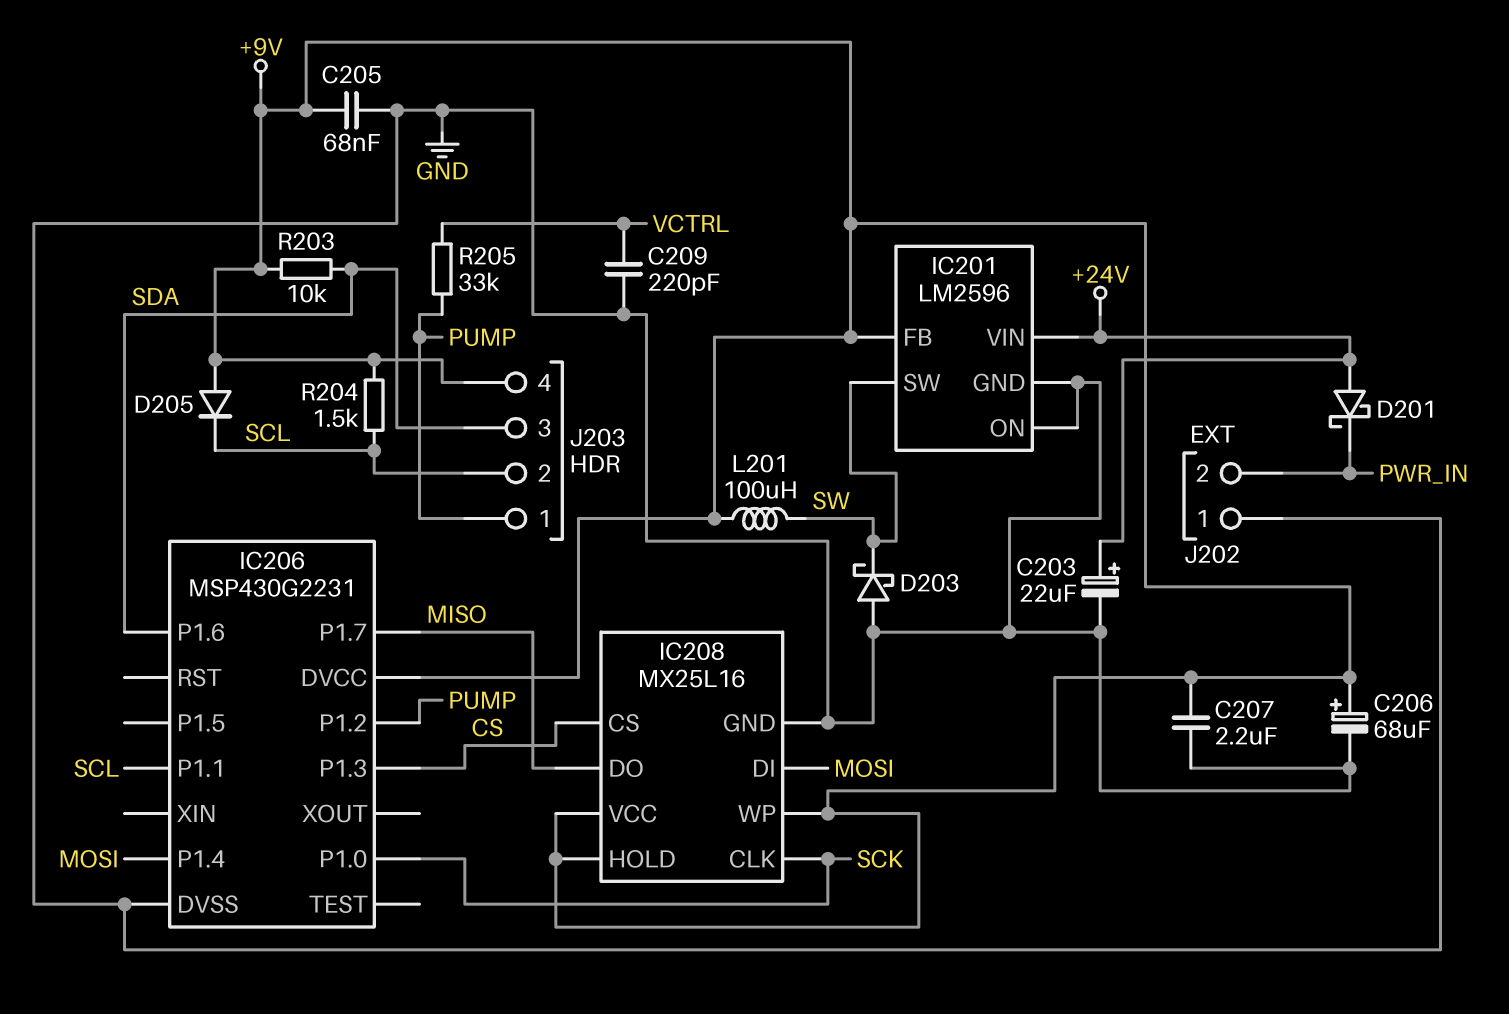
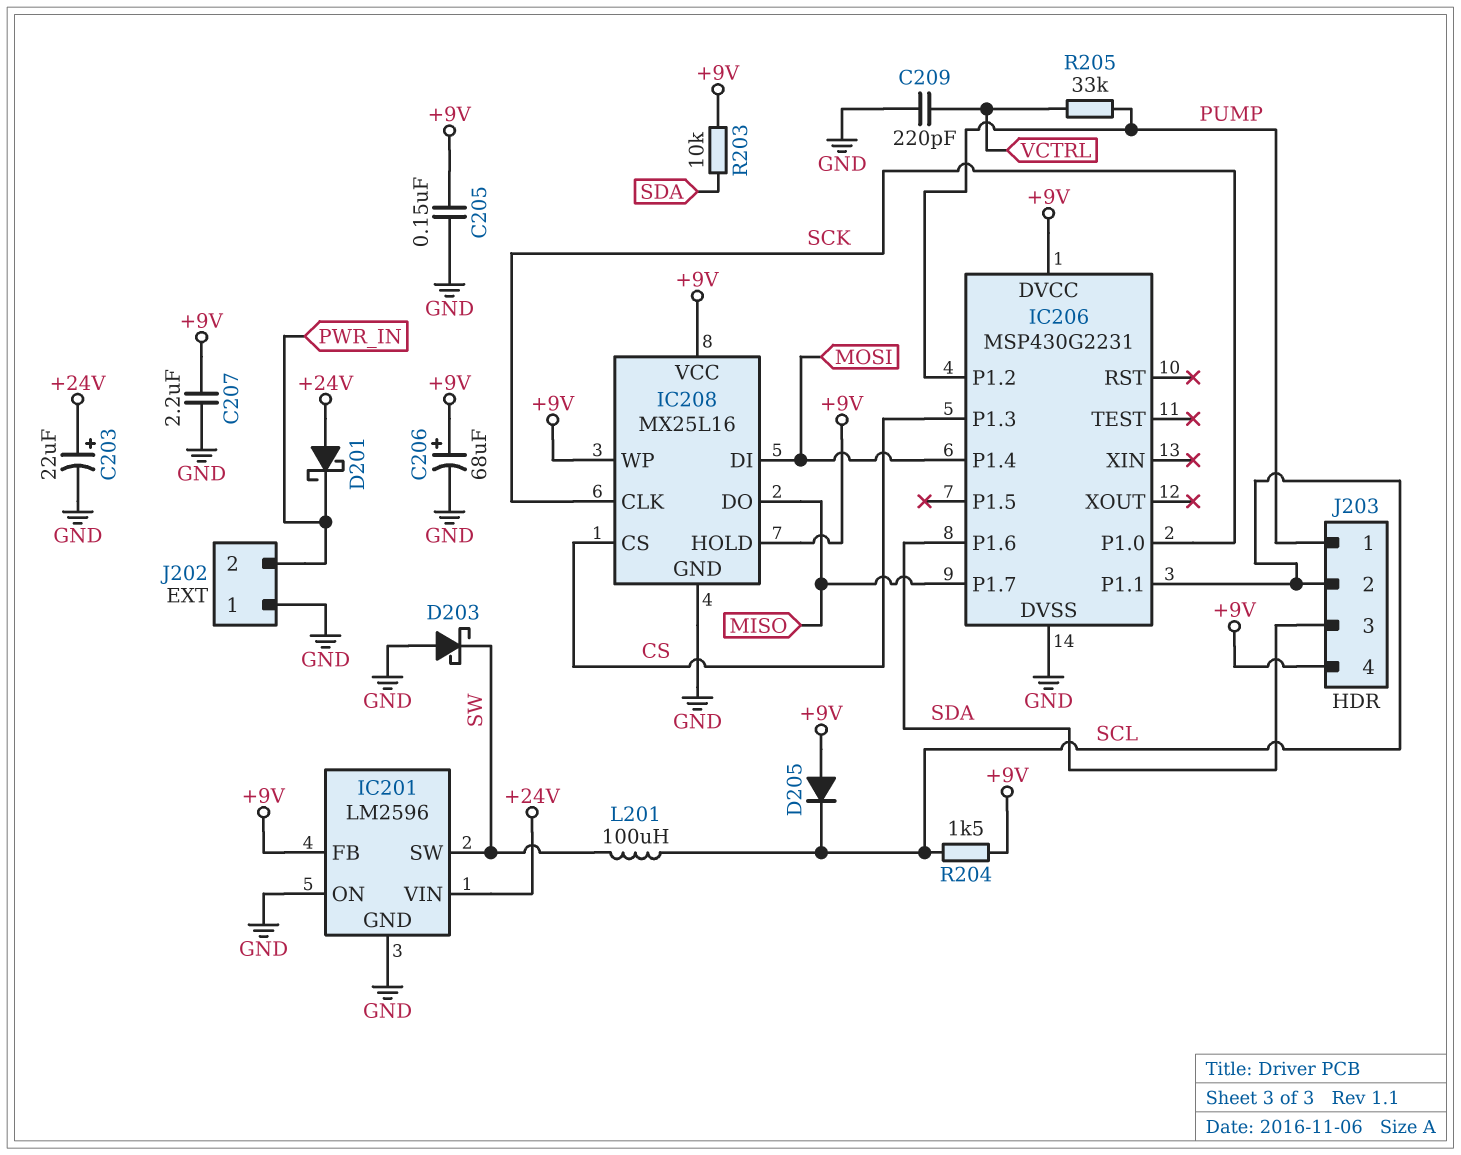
C205: 68nF (+9V, GND) -> 150nF (+9V, GND)
L201: 100uH (+9V, SW) -> 100uH (SCL, SW)

